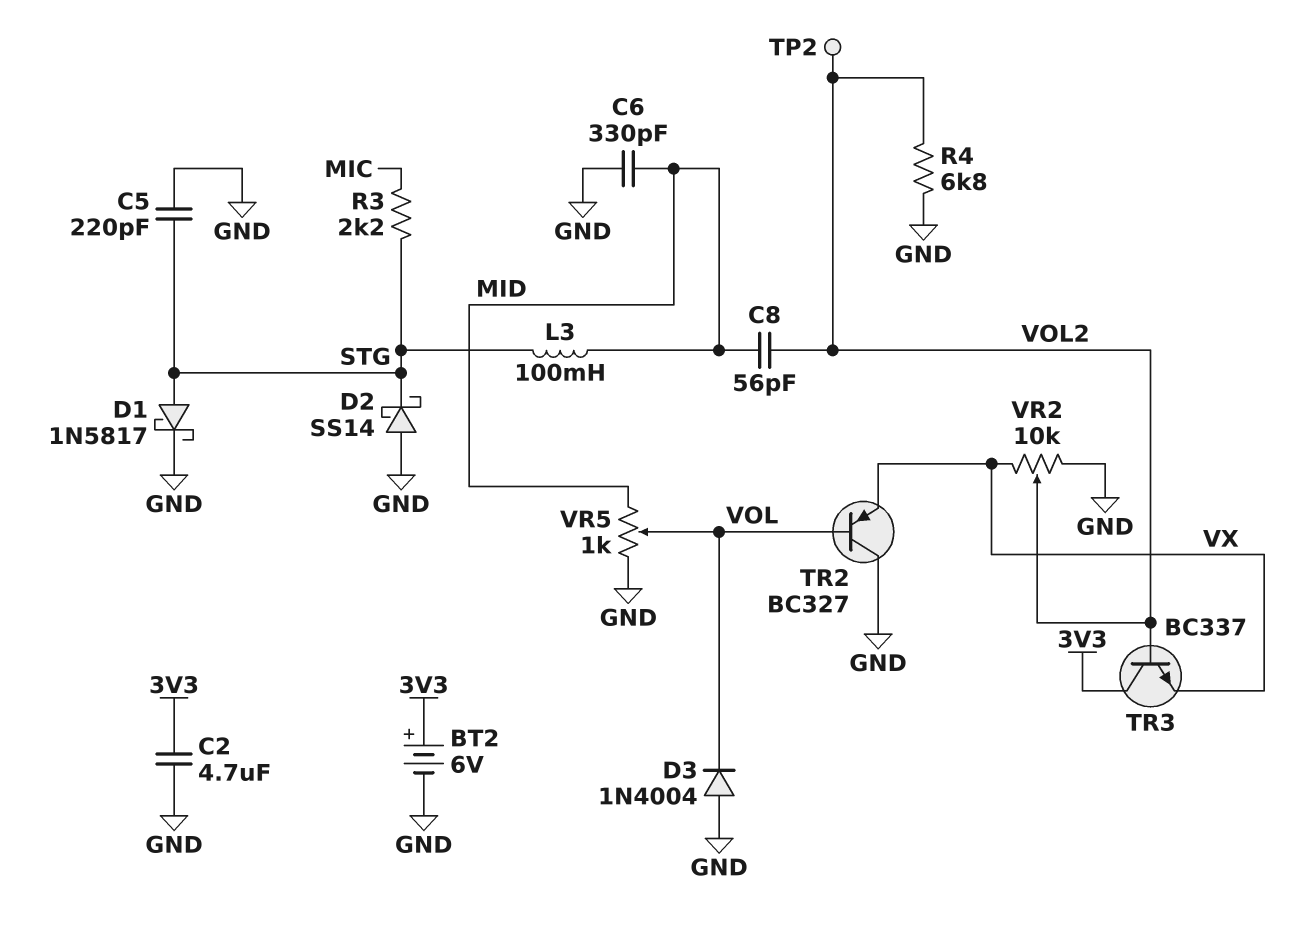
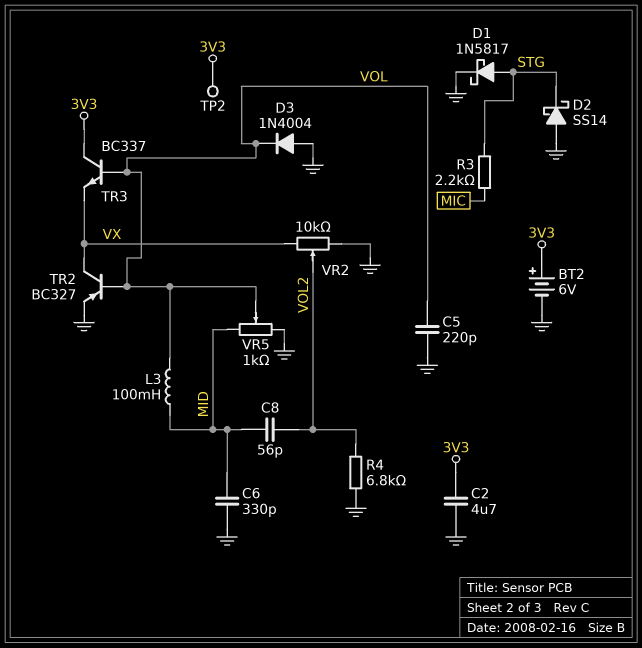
C5: 220pF (GND, STG) -> 220pF (GND, VOL)
L3: 100mH (MID, STG) -> 100mH (MID, VOL)
TP2: test point (VOL2) -> test point (3V3)
TR2: PNP BC327 (B VOL, C GND, E VX) -> PNP BC327 (B VOL, C VX, E GND)
TR3: NPN BC337 (B VOL2, C 3V3, E VX) -> NPN BC337 (B VOL, C 3V3, E VX)

